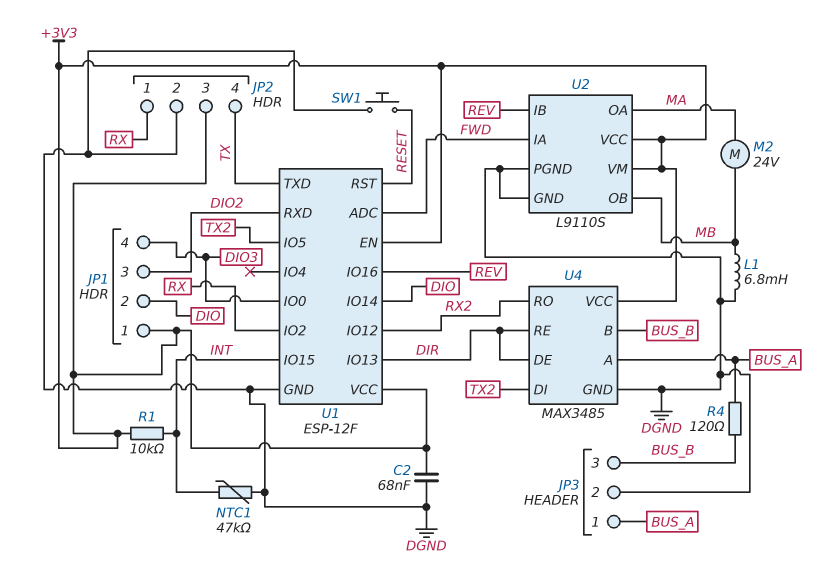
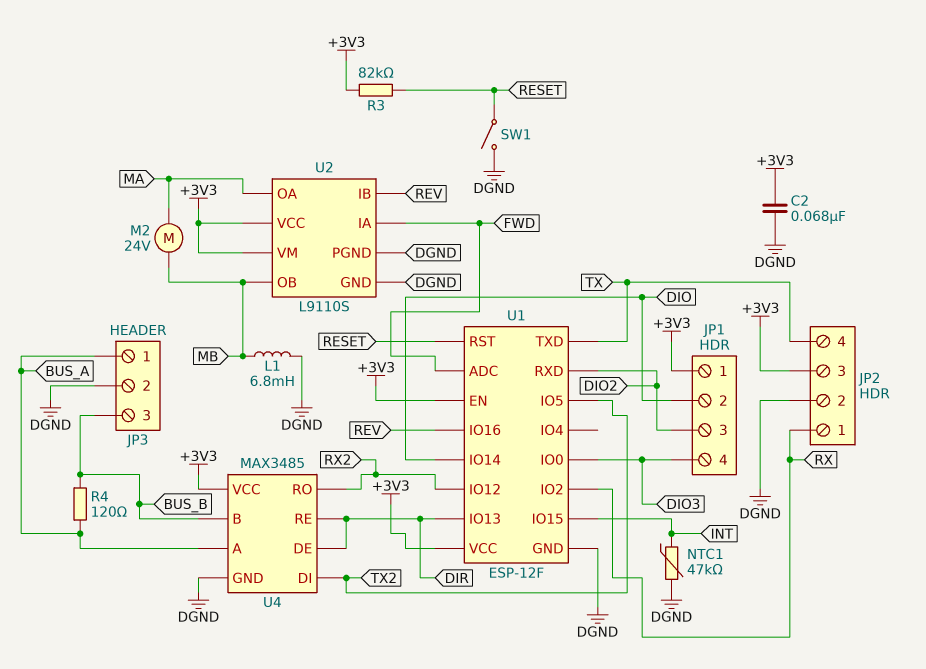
R1: 10k (+3V3, INT) -> none
R3: none -> 82k (+3V3, RESET)
SW1: button (DGND, RESET) -> switch (DGND, RESET)

